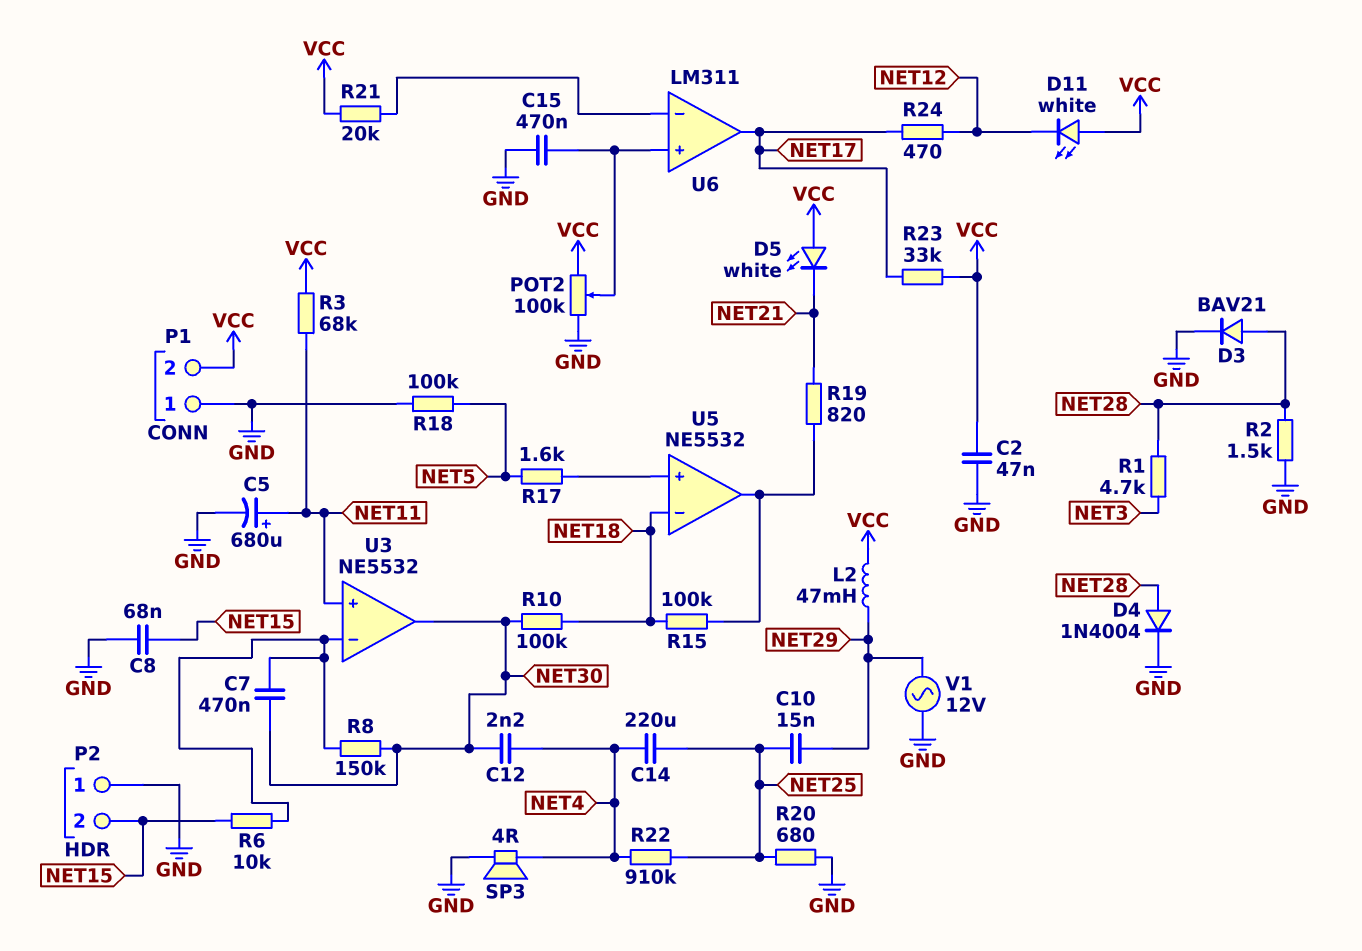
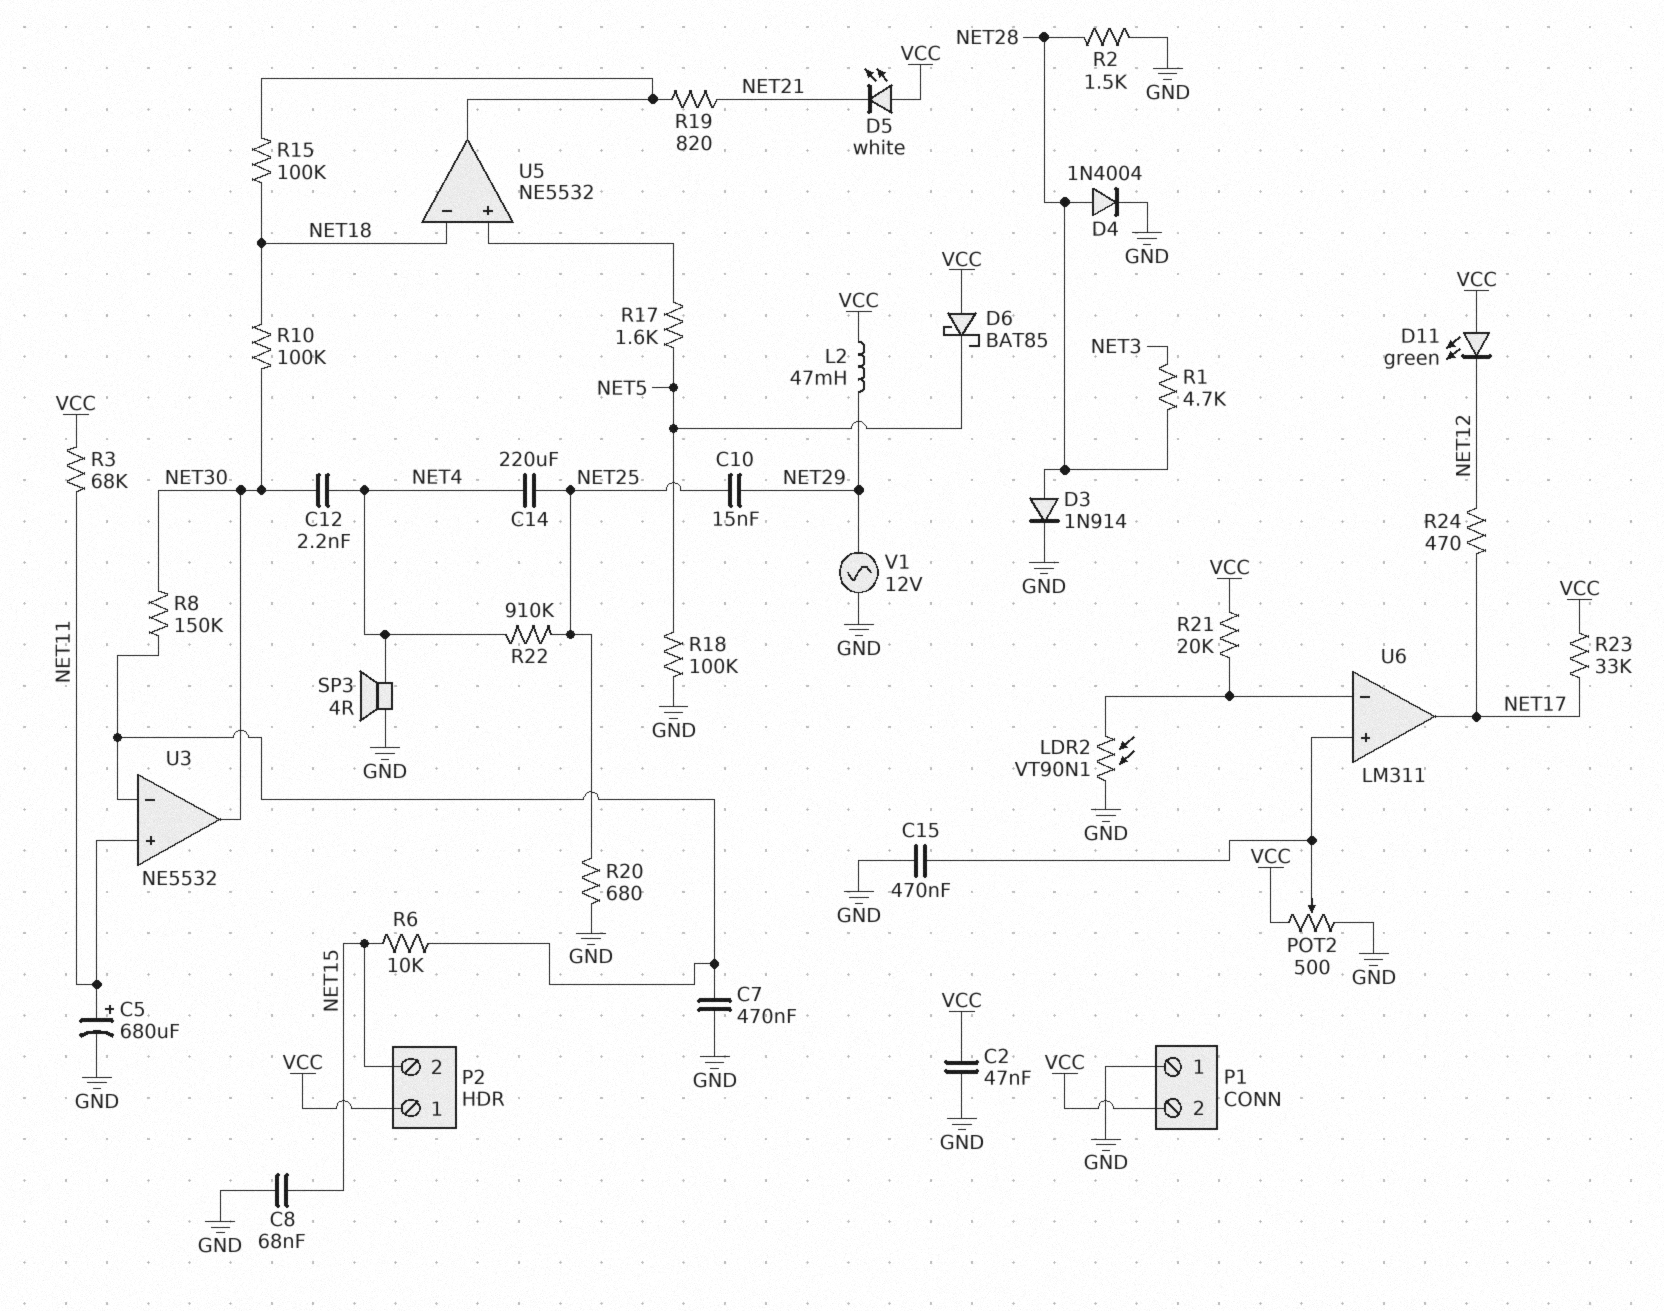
C7: 470nF (NET30, U3/in-) -> 470nF (GND, U3/in-)
D3: diode BAV21 (A NET28, K GND) -> diode 1N914 (A NET28, K GND)
D6: none -> schottky BAT85 (A VCC, K NET5)
D11: LED white (A VCC, K NET12) -> LED green (A VCC, K NET12)
LDR2: none -> VT90N1 (GND, U6/in-)
P2 pin 1: GND -> VCC
POT2: 100k (GND, VCC, wiper U6/in+) -> 500 (GND, VCC, wiper U6/in+)

